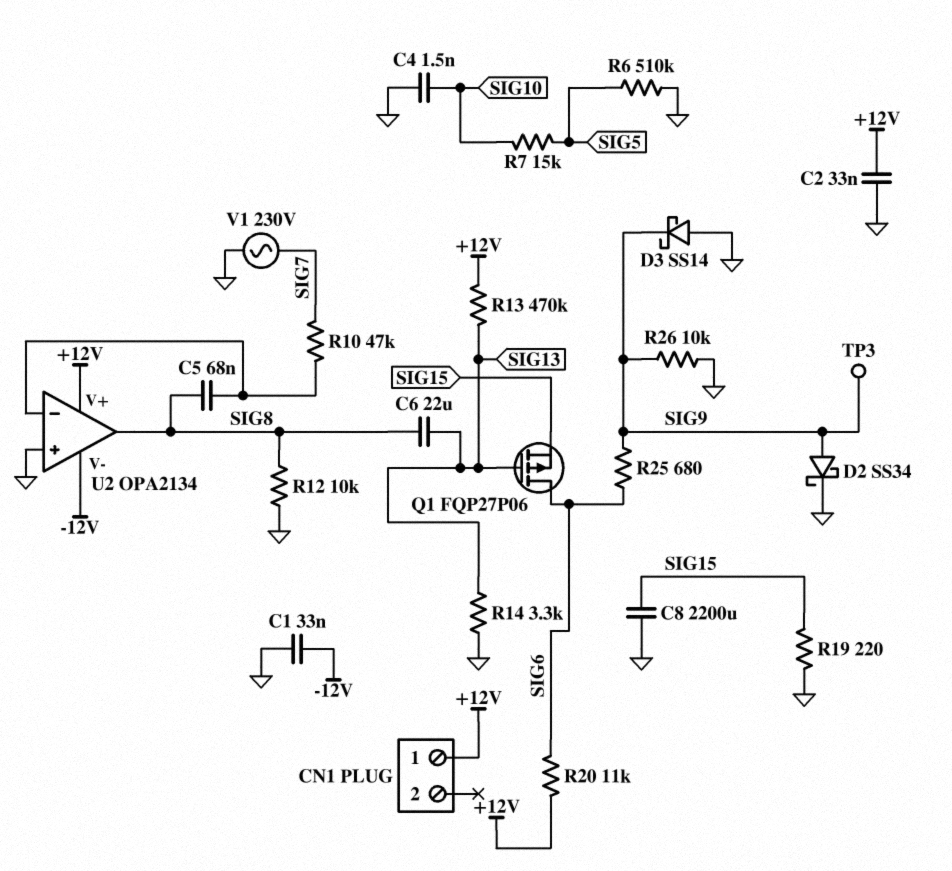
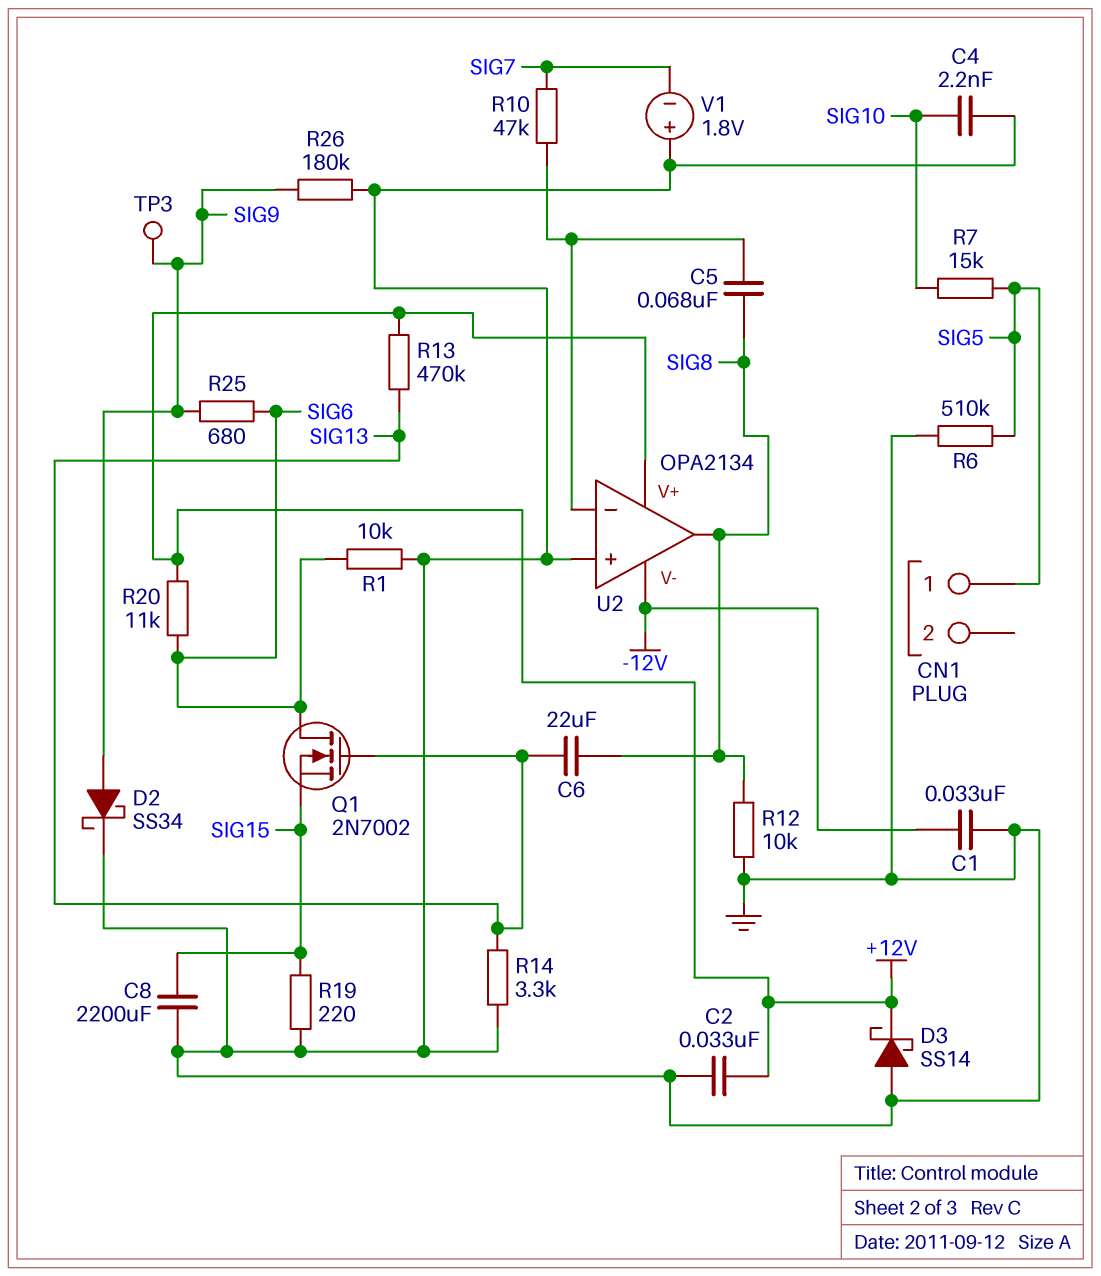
C4: 1.5nF (GND, SIG10) -> 2.2nF (GND, SIG10)
CN1 pin 1: +12V -> SIG5
D3: schottky SS14 (A GND, K SIG9) -> schottky SS14 (A GND, K +12V)
Q1: PMOS FQP27P06 (G SIG13, D SIG6, S SIG15) -> NMOS 2N7002 (G SIG13, D SIG6, S SIG15)
R1: none -> 10k (GND, SIG6)
R26: 10k (GND, SIG9) -> 180k (GND, SIG9)
V1: AC 230V (GND, SIG7) -> 1.8V (plus GND, minus SIG7)

